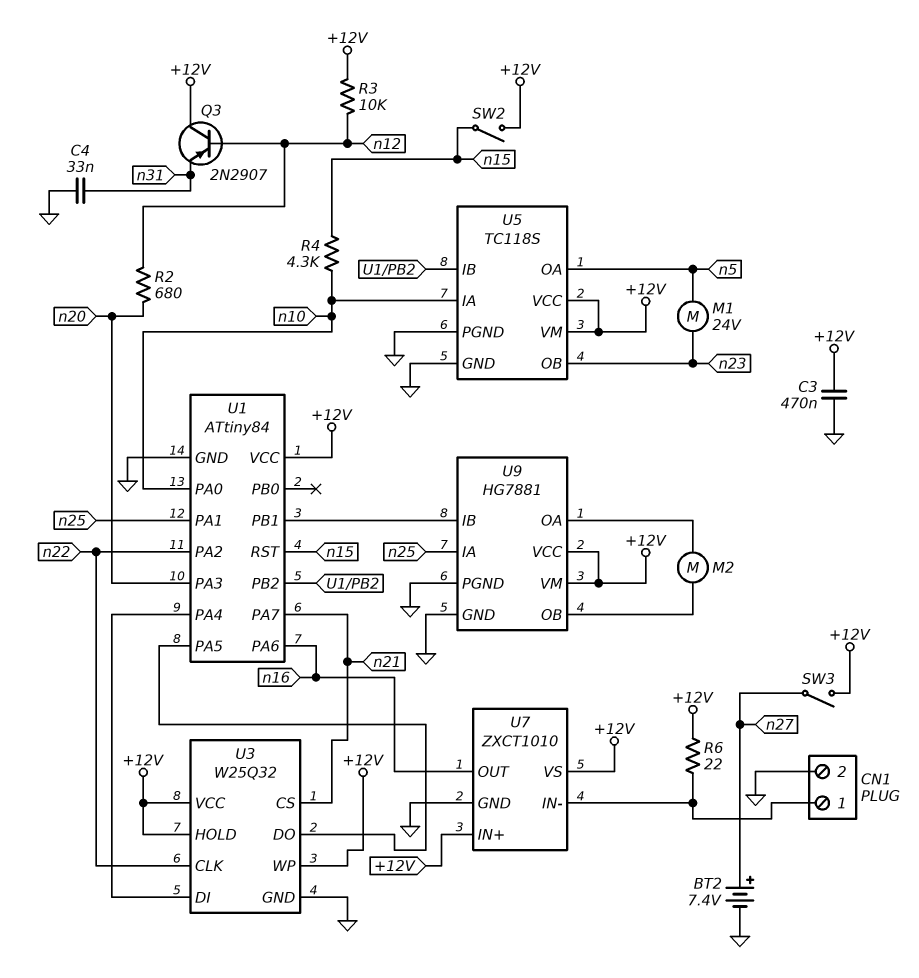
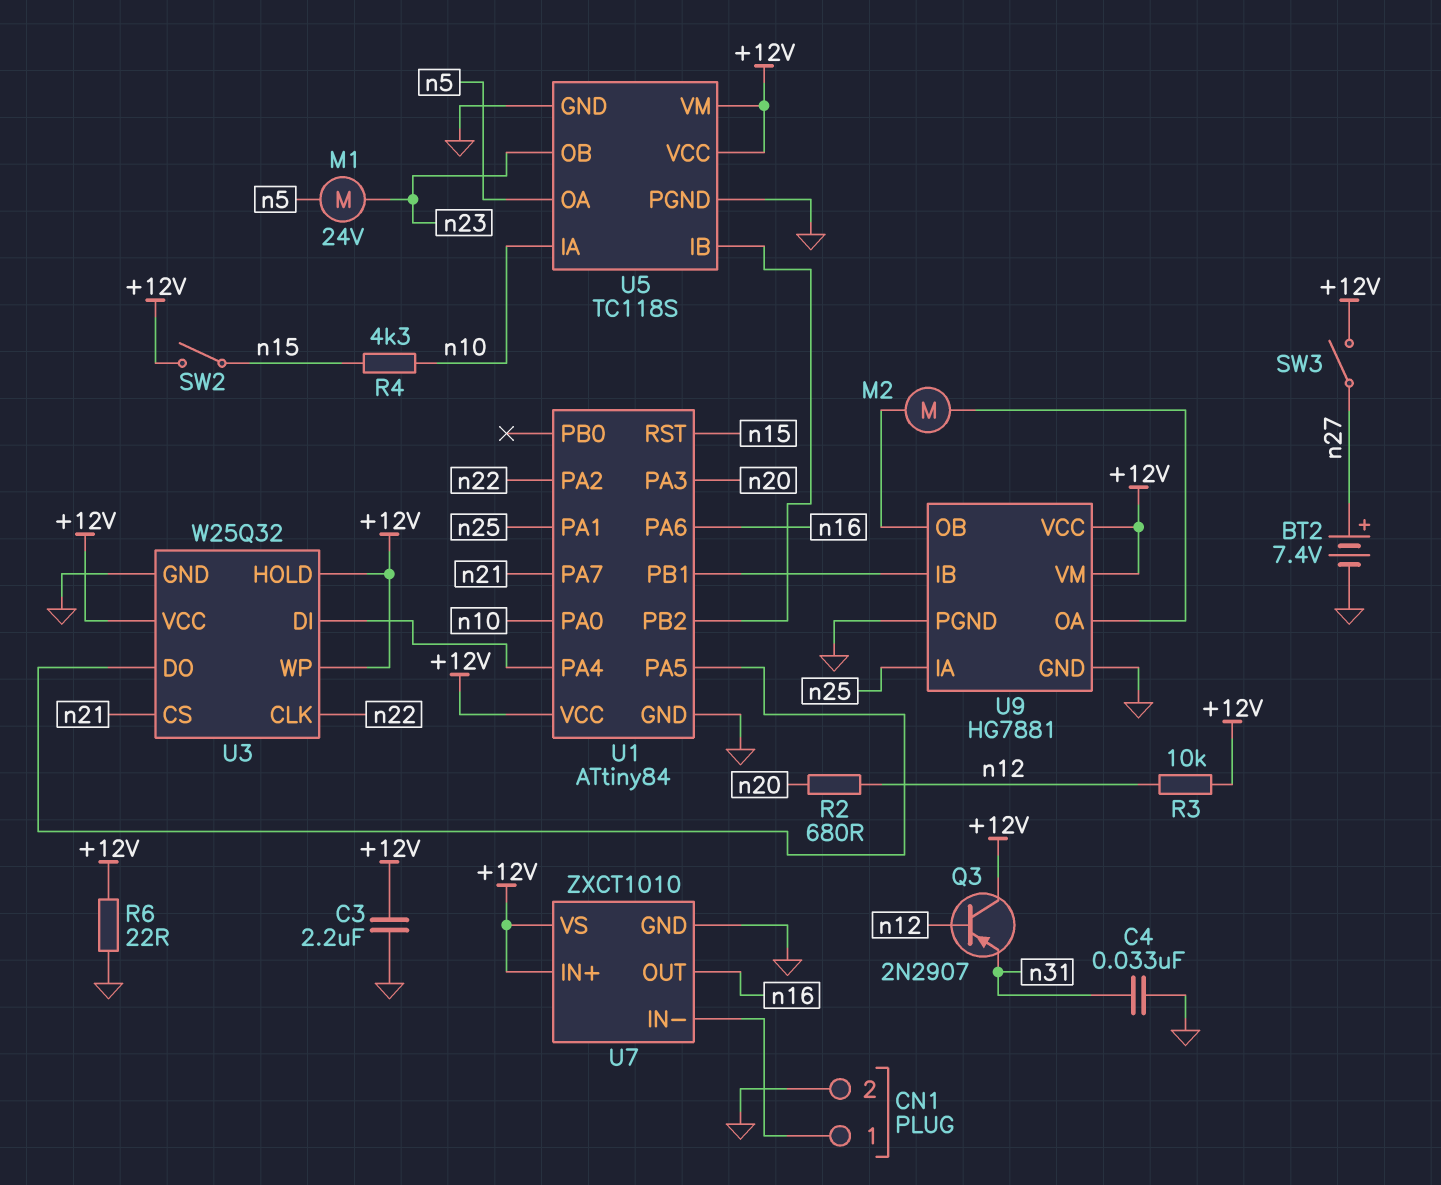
C3: 470nF (+12V, GND) -> 2.2uF (+12V, GND)
R6: 22 (+12V, CN1/1) -> 22 (+12V, GND)

